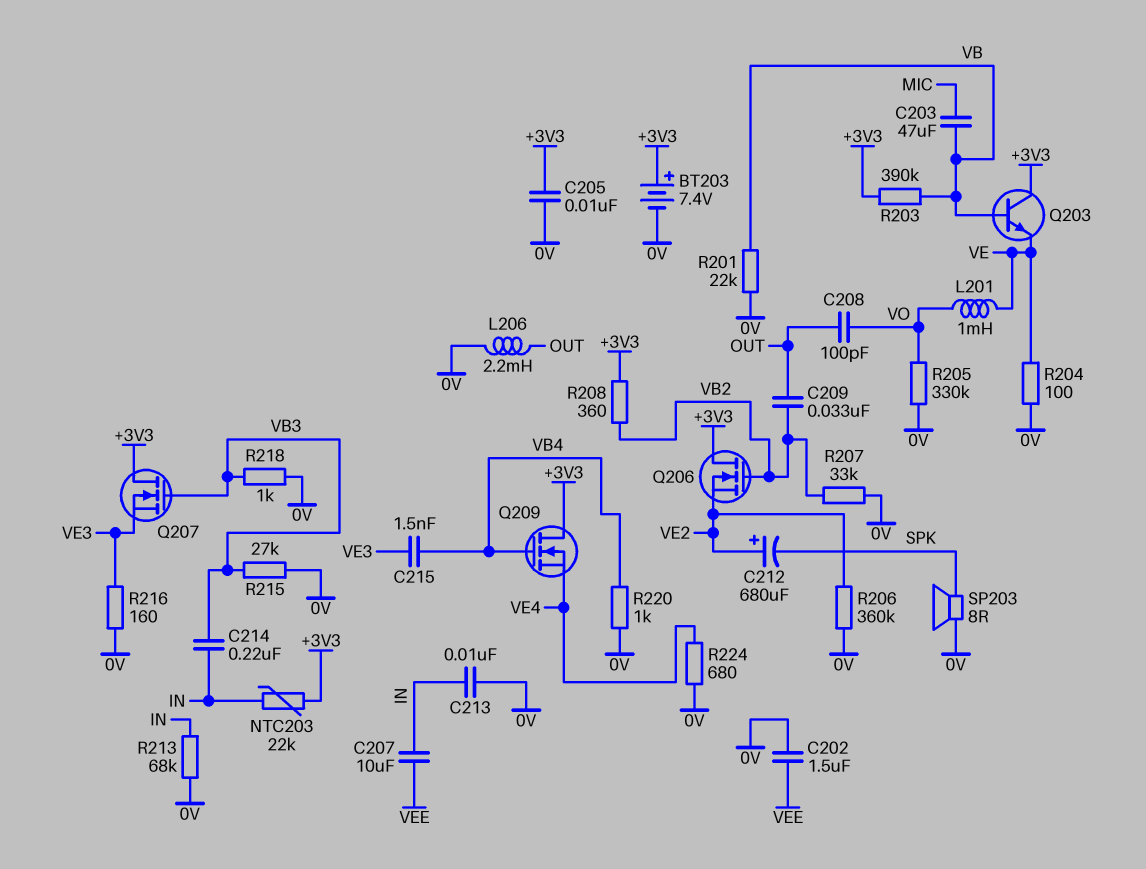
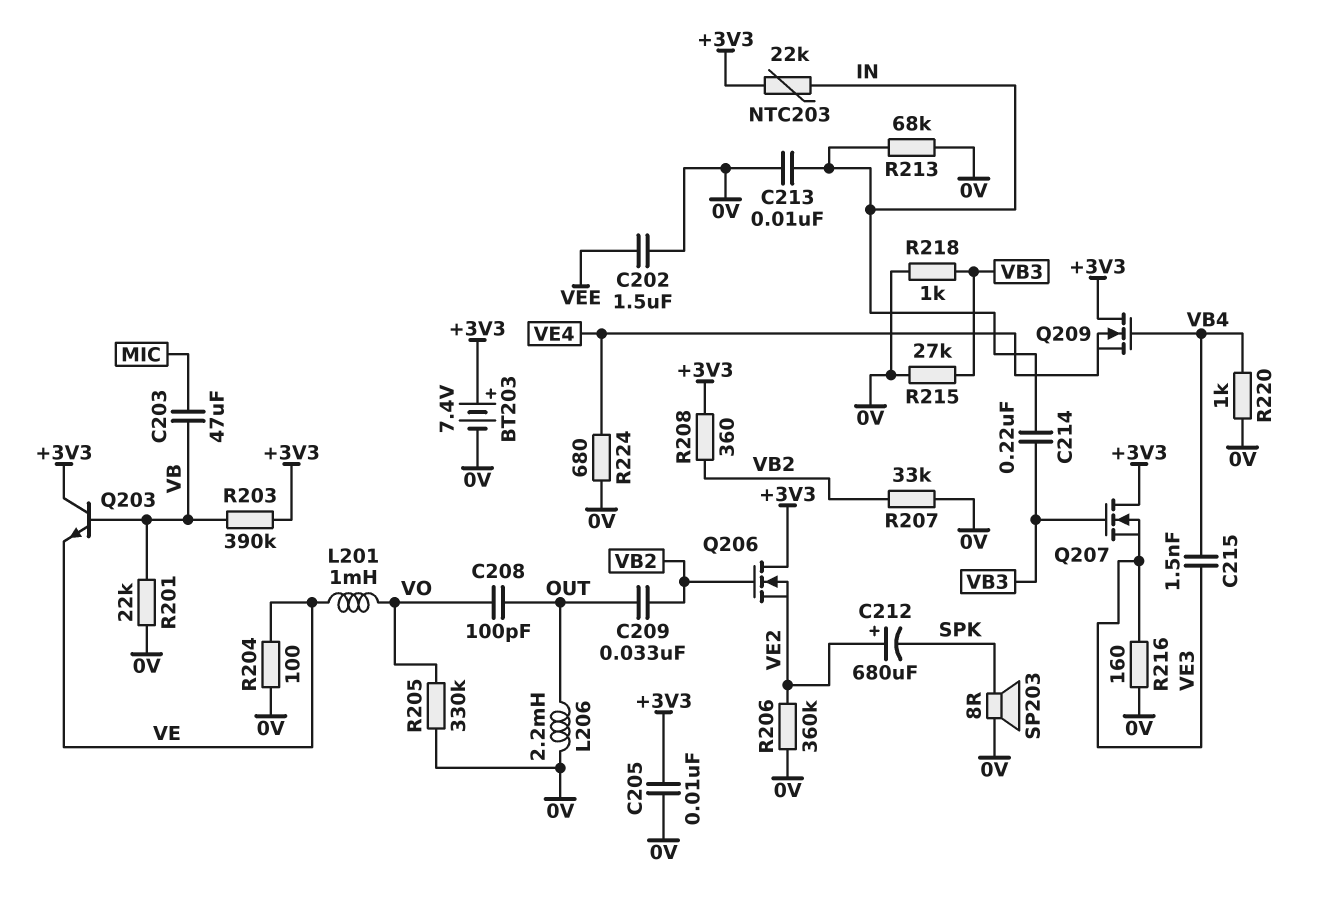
C207: 10uF (IN, VEE) -> none

